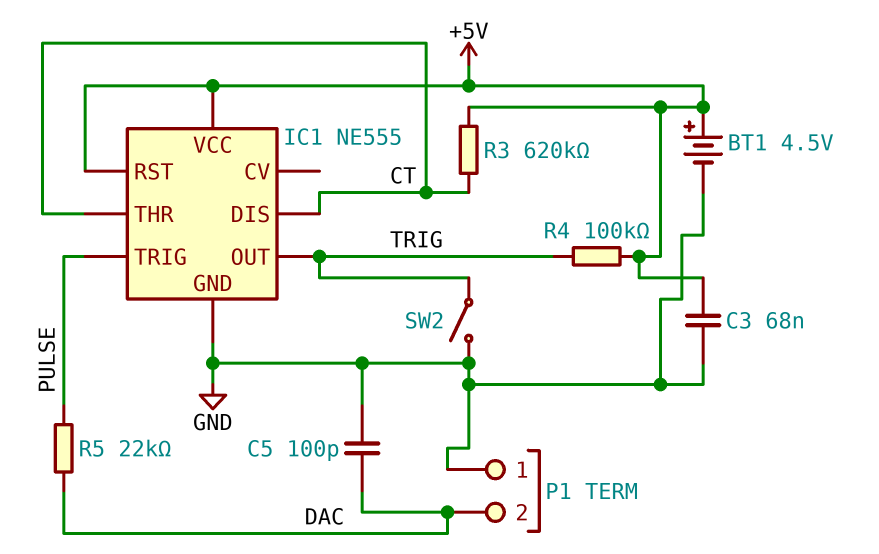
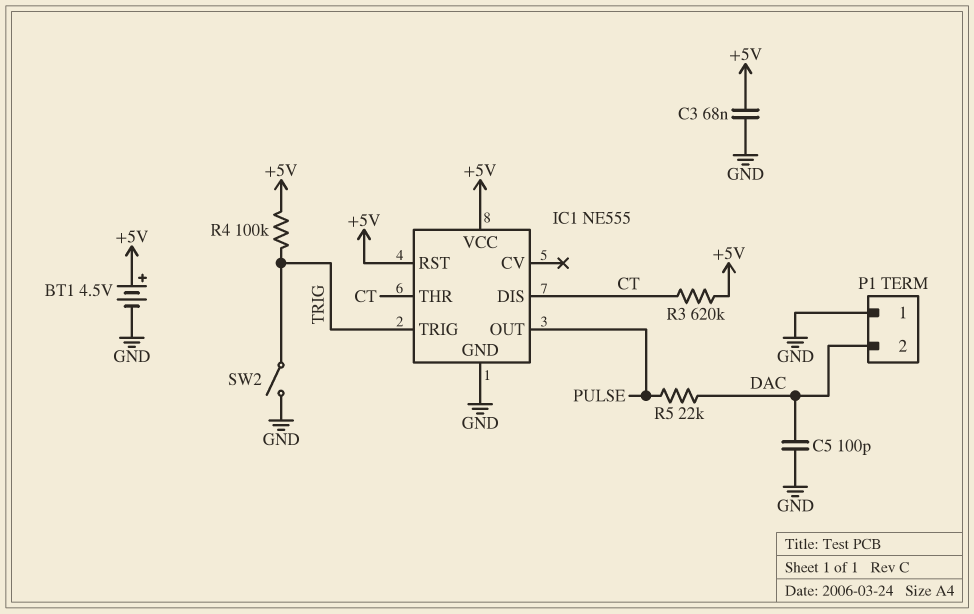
IC1 pin OUT: TRIG -> PULSE
IC1 pin TRIG: PULSE -> TRIG

